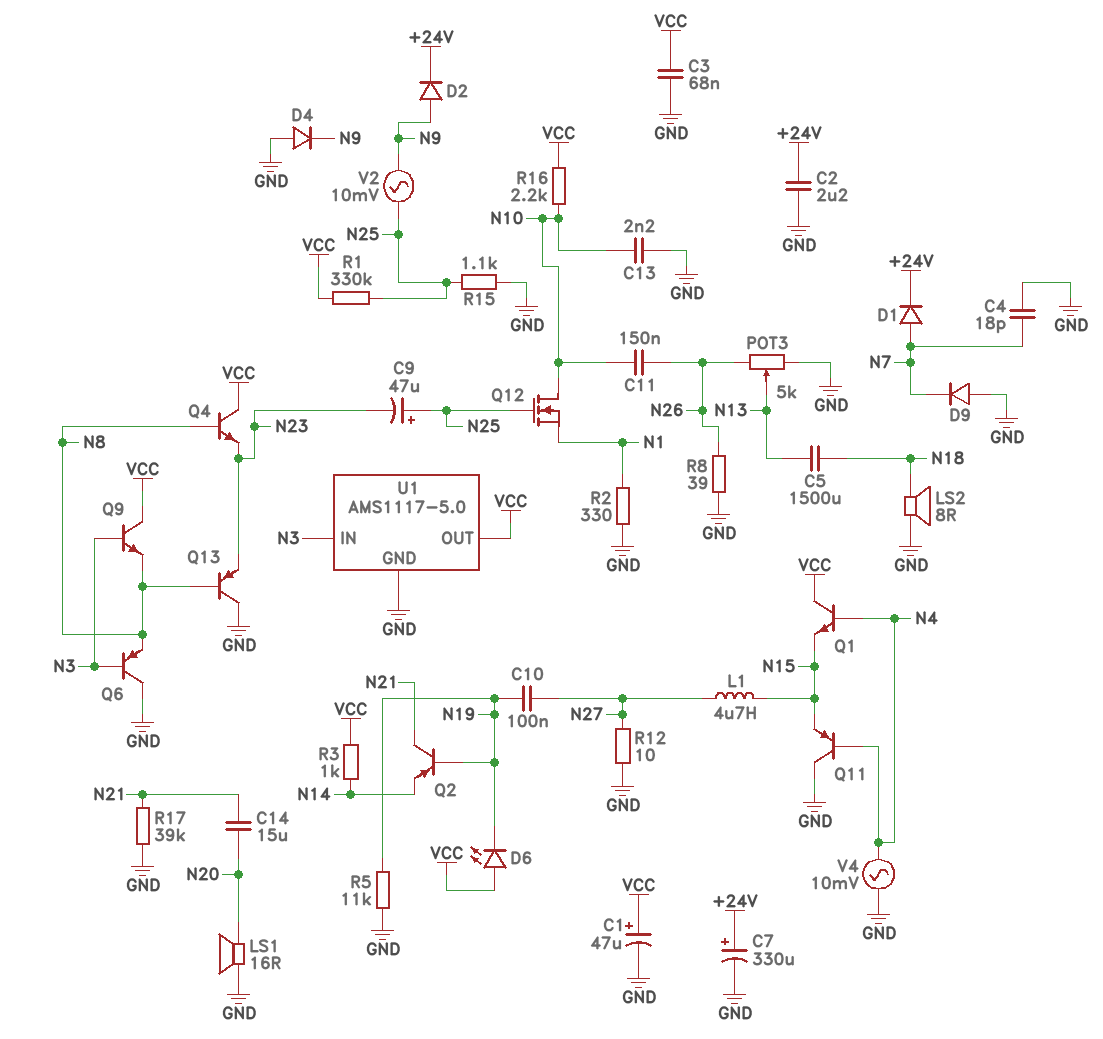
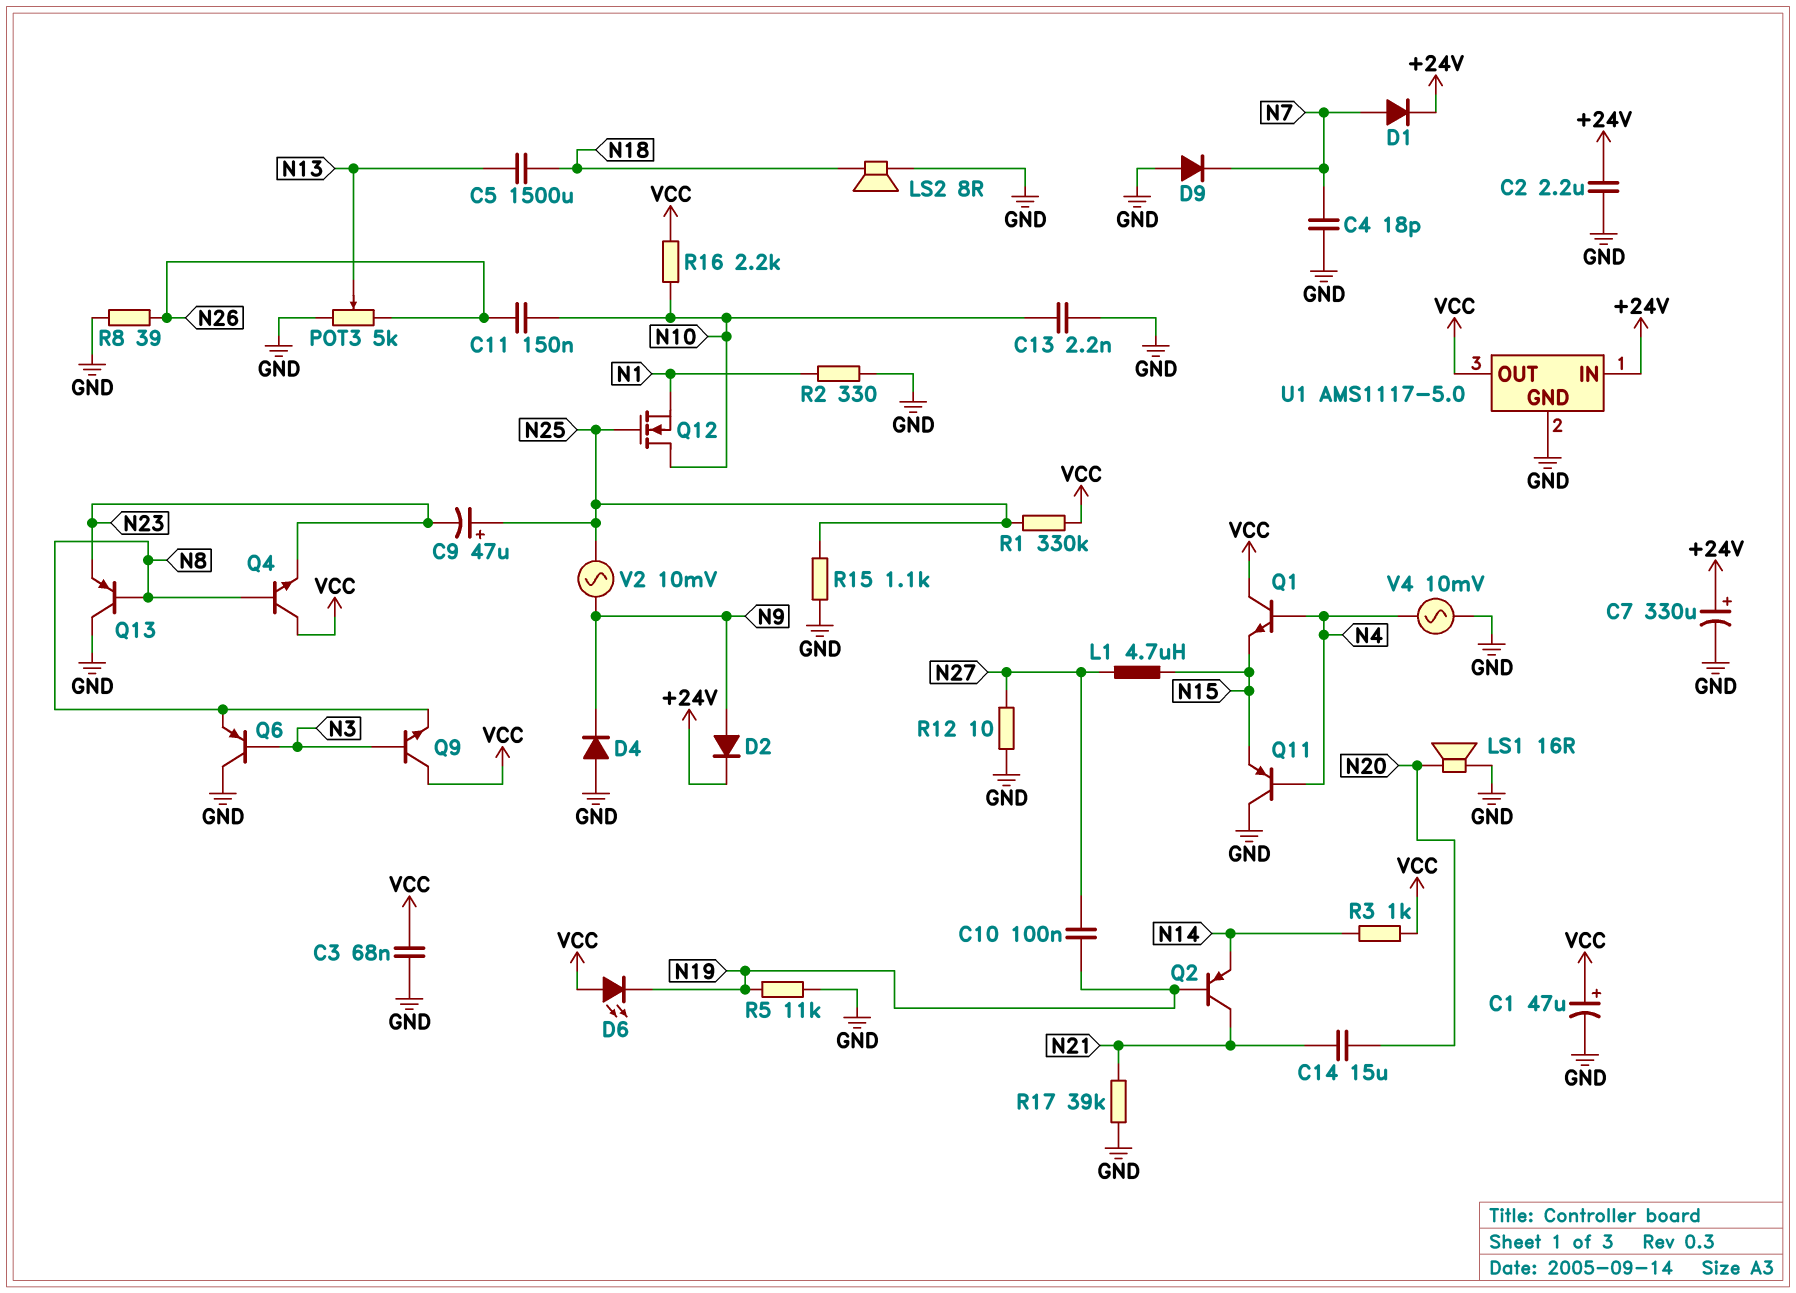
U1 pin IN: N3 -> +24V

